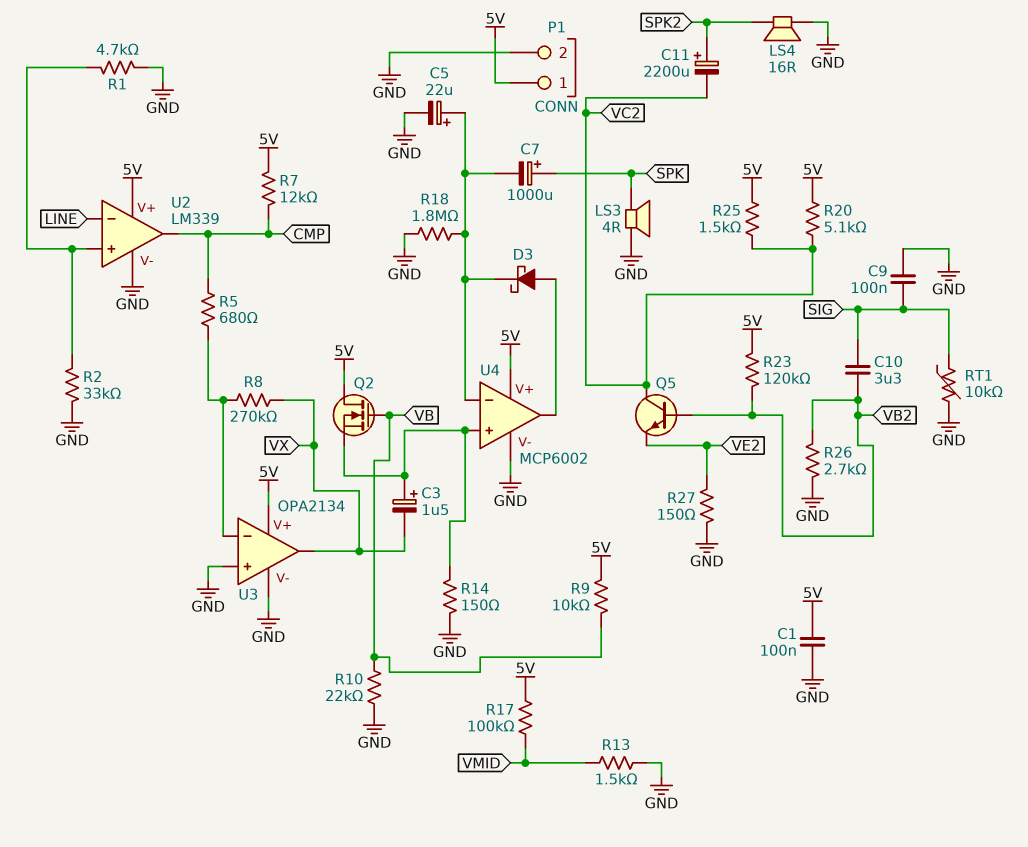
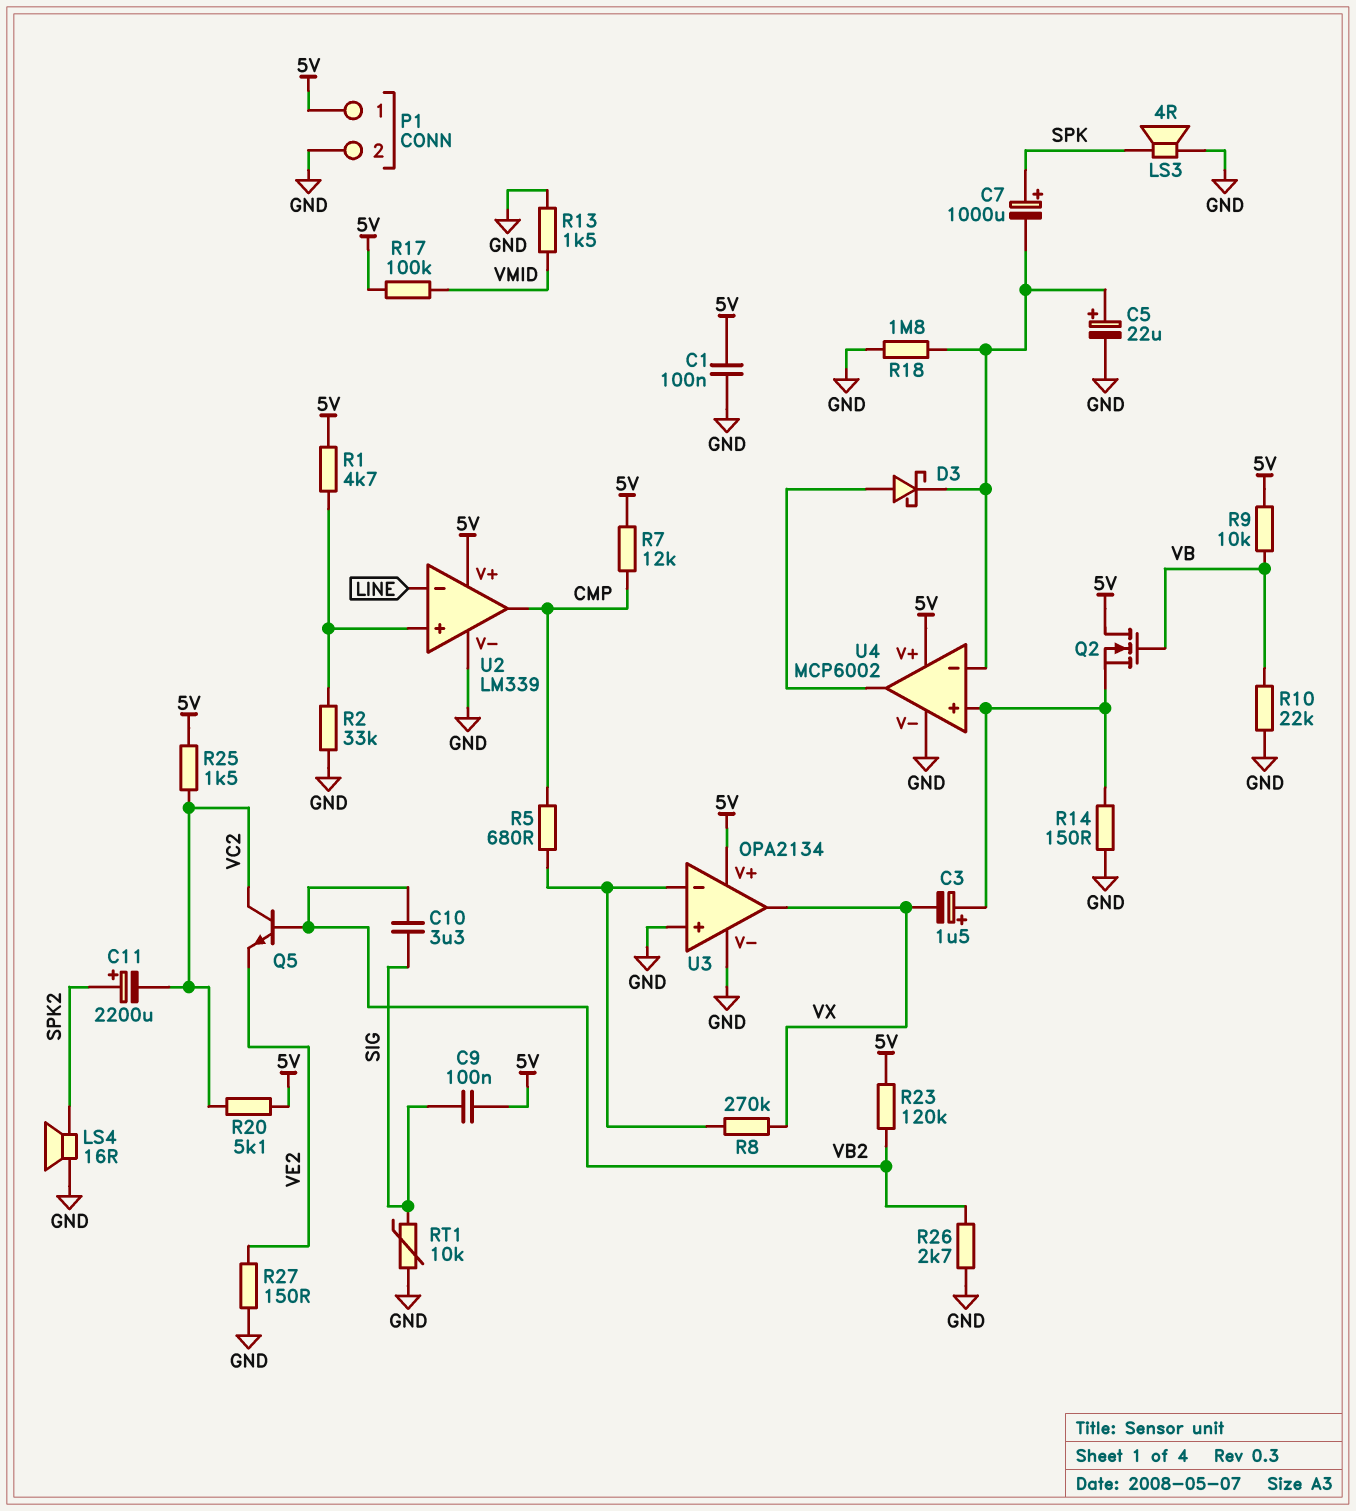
C9: 100nF (GND, SIG) -> 100nF (5V, SIG)
R1: 4.7k (GND, U2/in+) -> 4.7k (5V, U2/in+)

